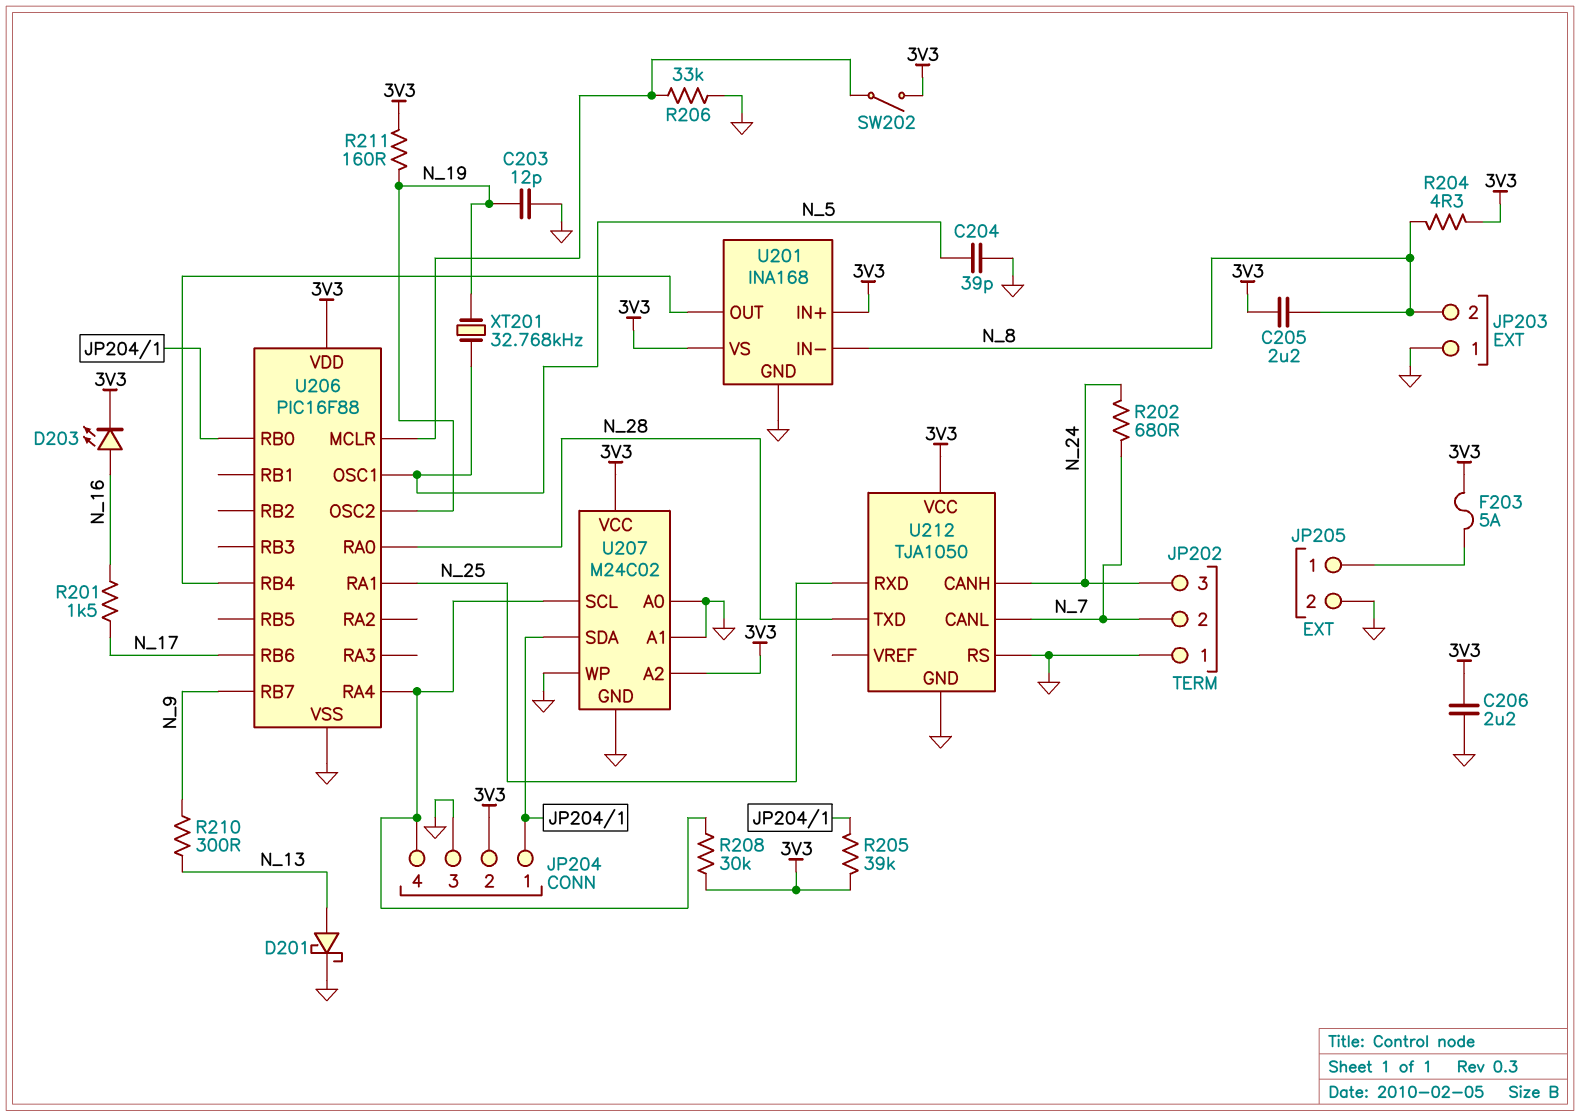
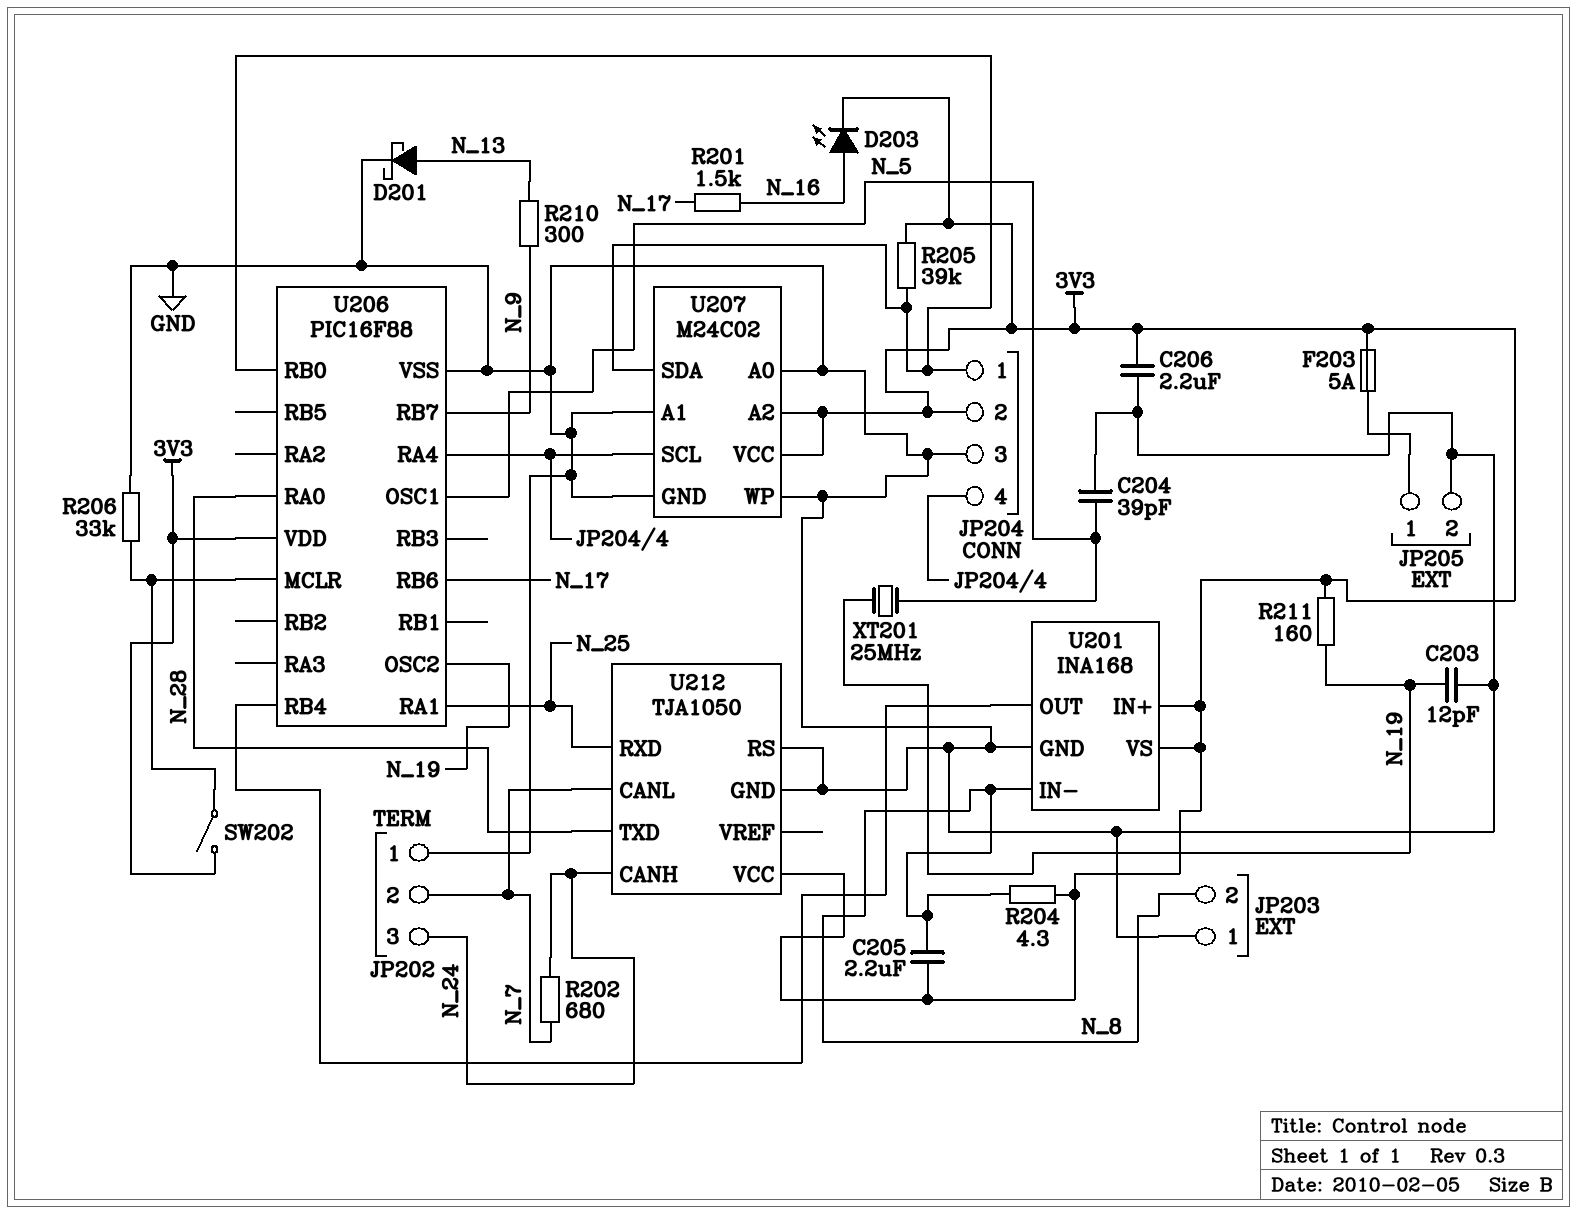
R208: 30k (3V3, JP204/4) -> none
XT201: 32.768kHz (N_5, N_19) -> 25MHz (N_5, N_19)

